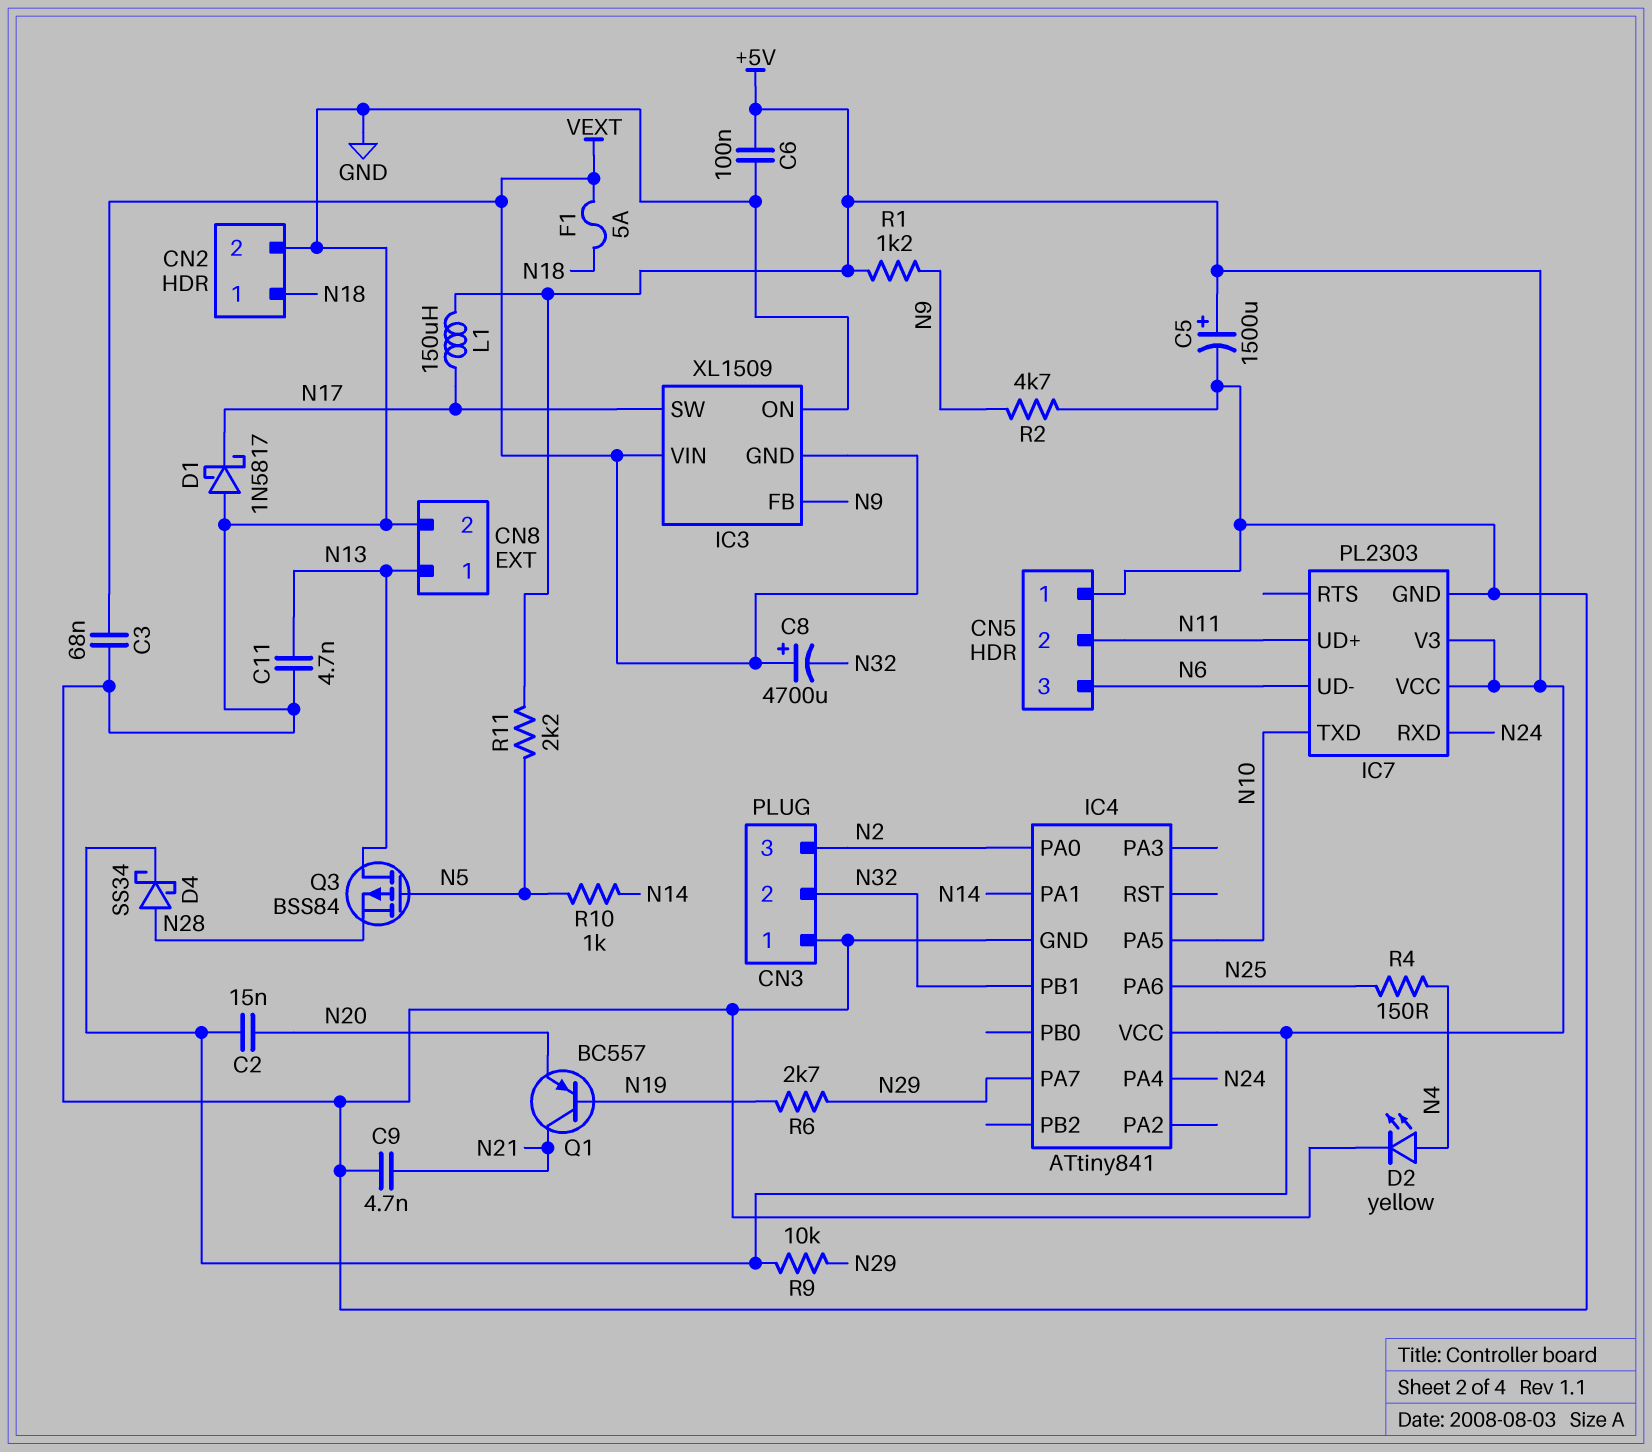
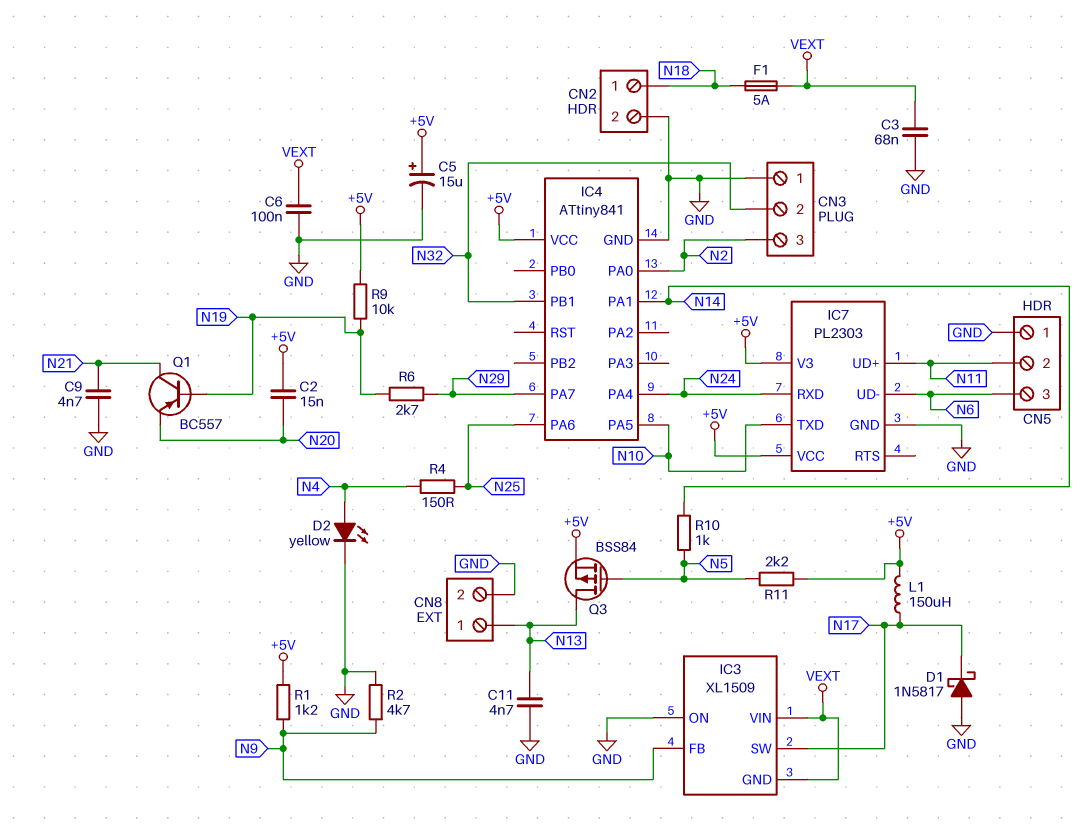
C5: 1500uF (plus +5V, minus GND) -> 15uF (plus +5V, minus GND)
C6: 100nF (+5V, GND) -> 100nF (GND, VEXT)
C8: 4700uF (plus VEXT, minus N32) -> none
D4: schottky SS34 (A N28, K +5V) -> none
Q3: PMOS BSS84 (G N5, D N13, S N28) -> PMOS BSS84 (G N5, D N13, S +5V)
R9: 10k (+5V, N29) -> 10k (+5V, N19)

